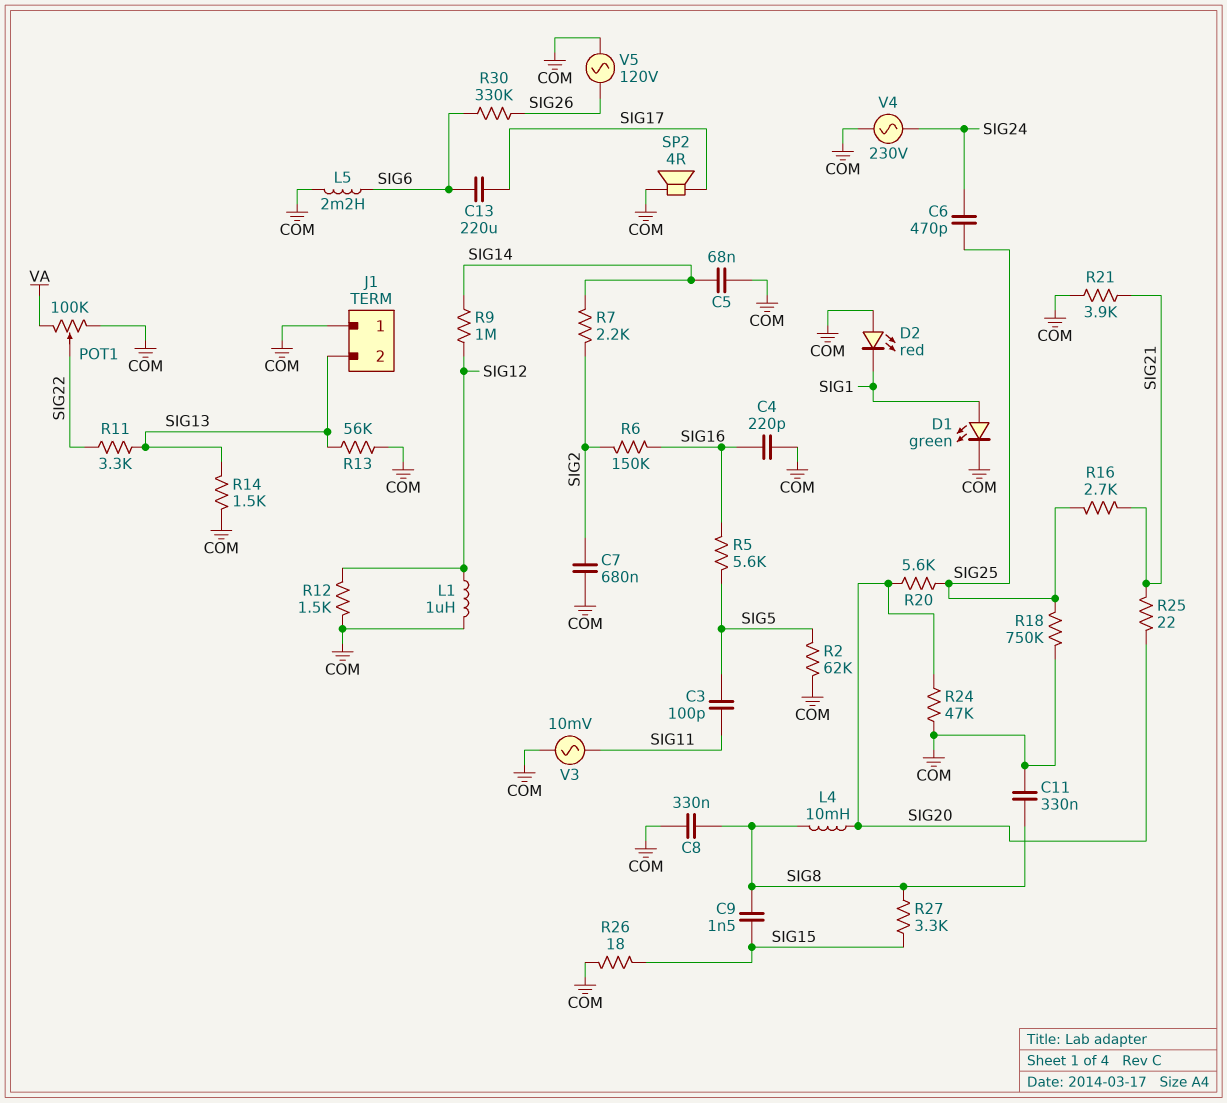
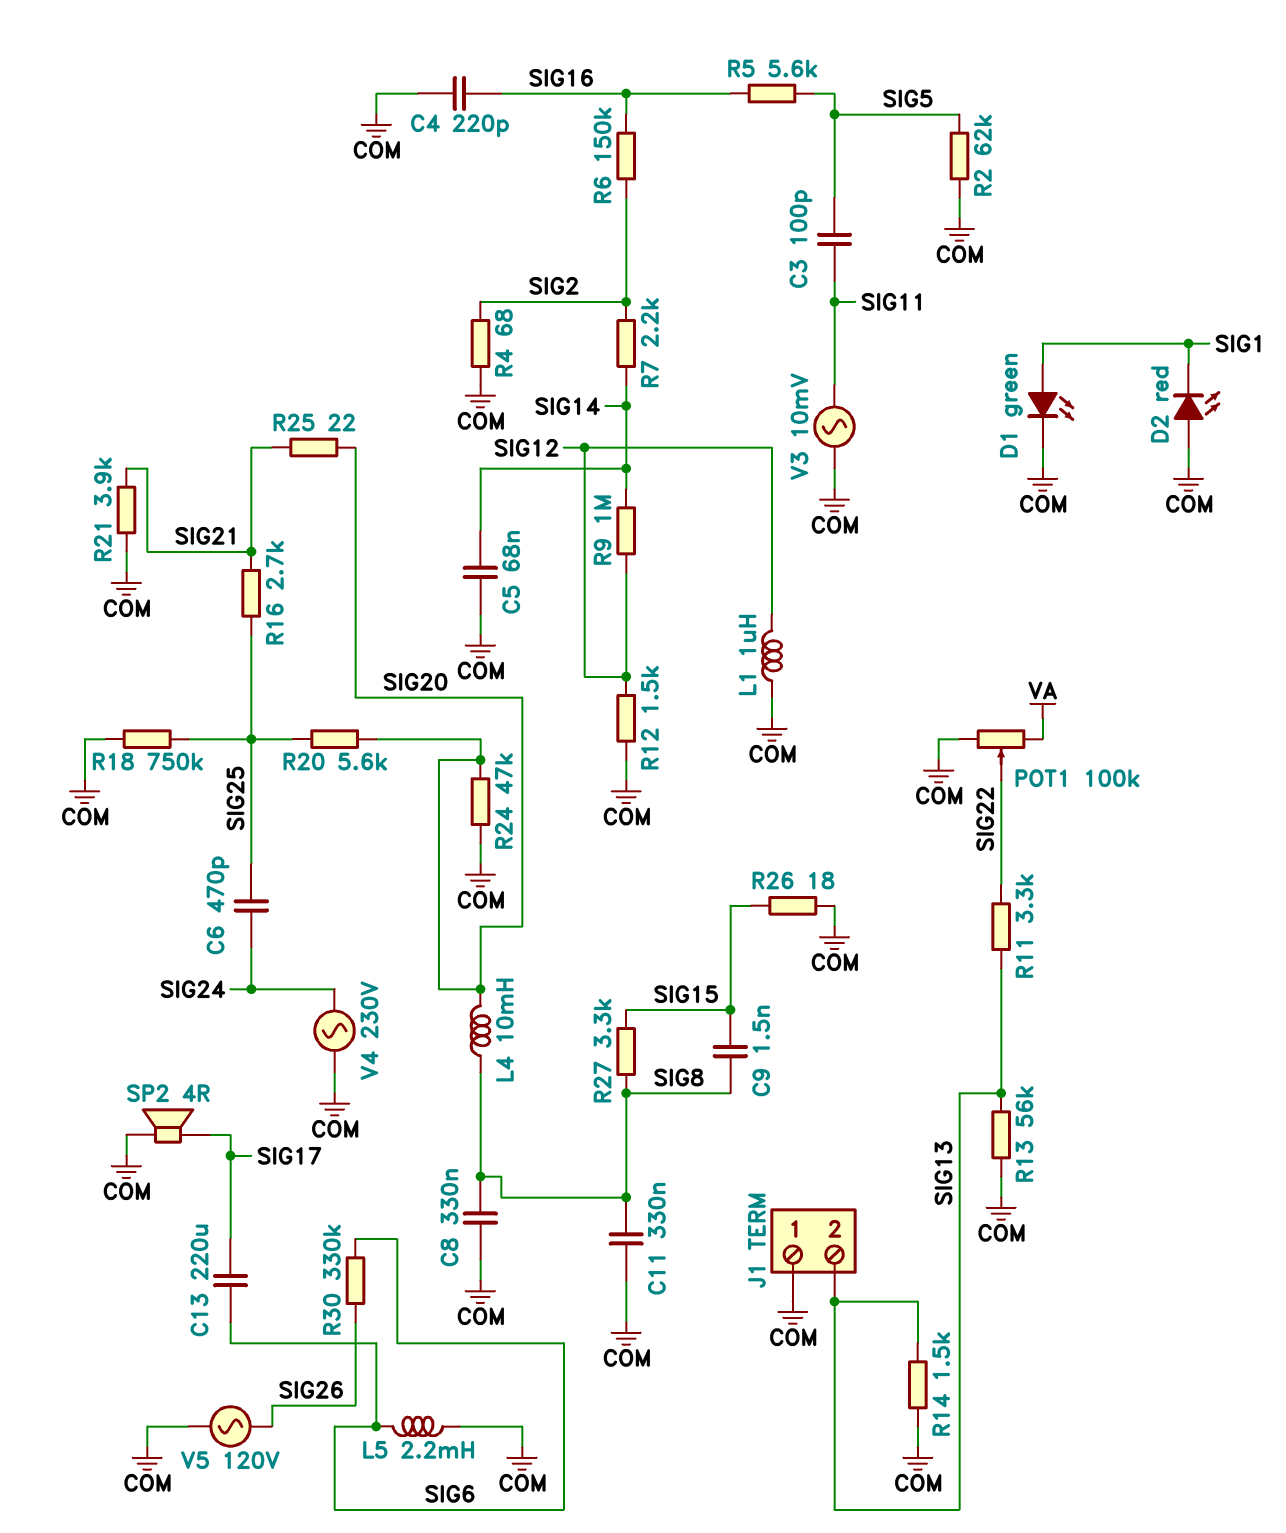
C7: 680nF (COM, SIG2) -> none
R4: none -> 68 (COM, SIG2)

